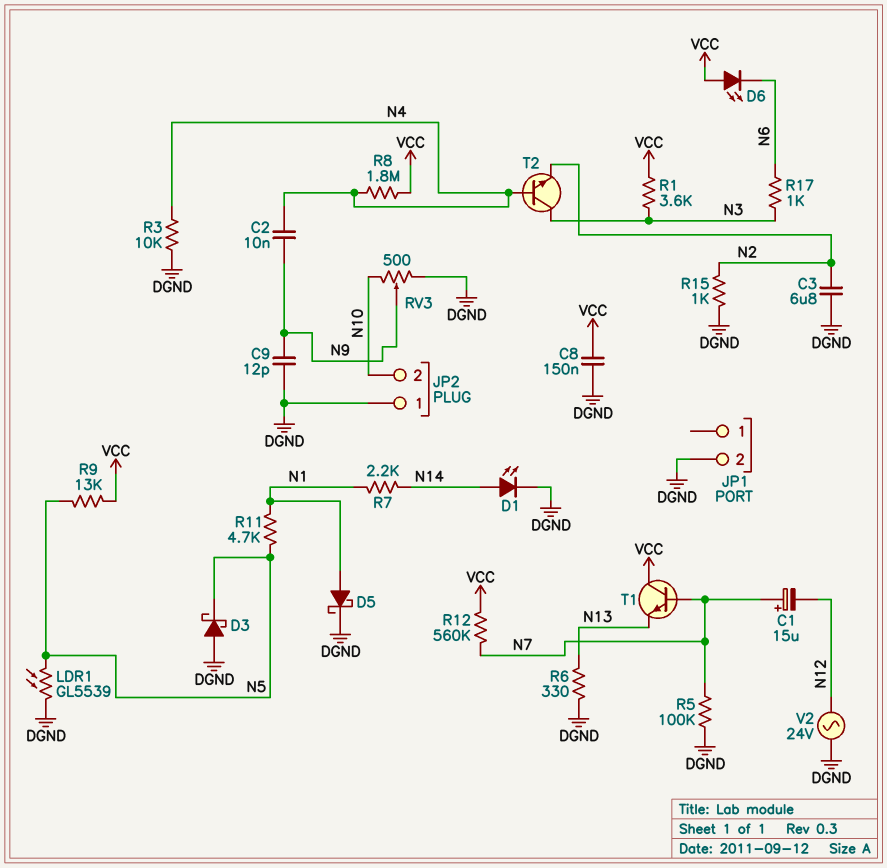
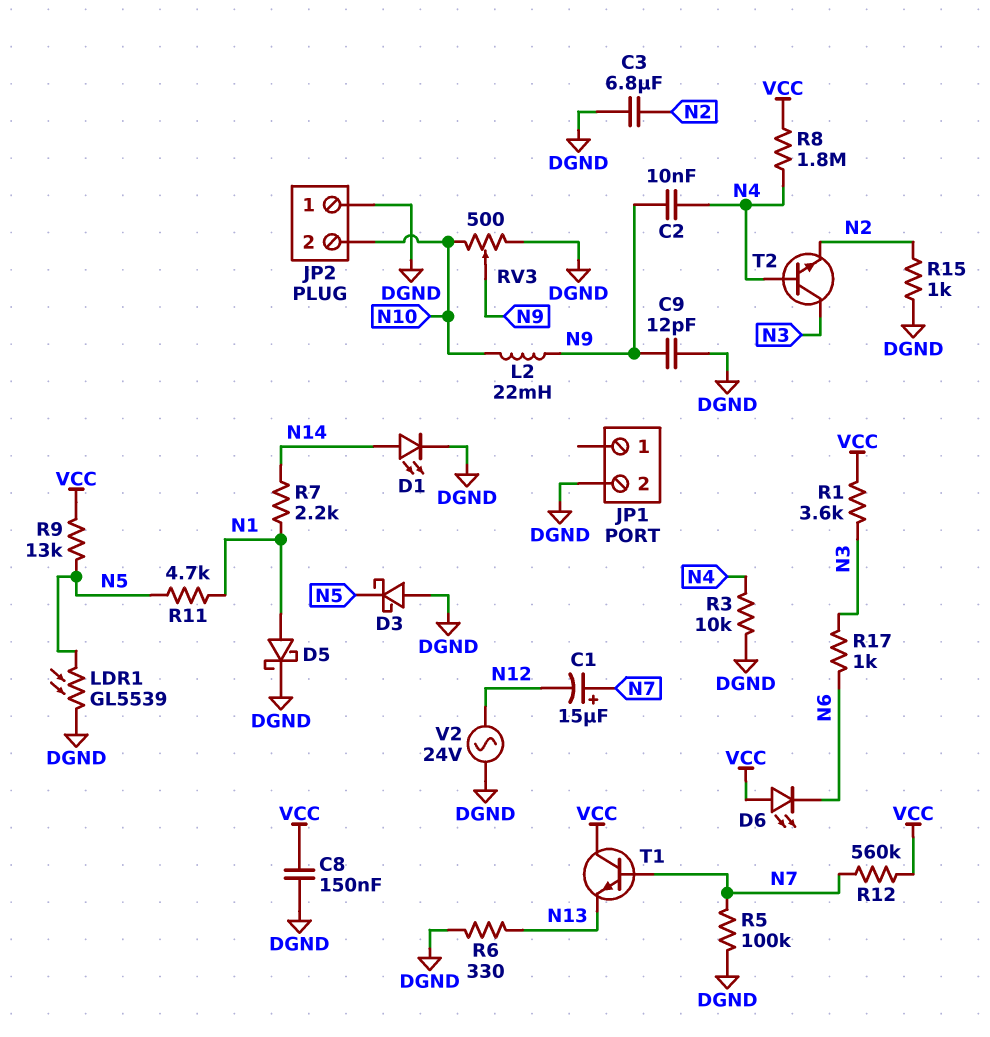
L2: none -> 22mH (N9, N10)

